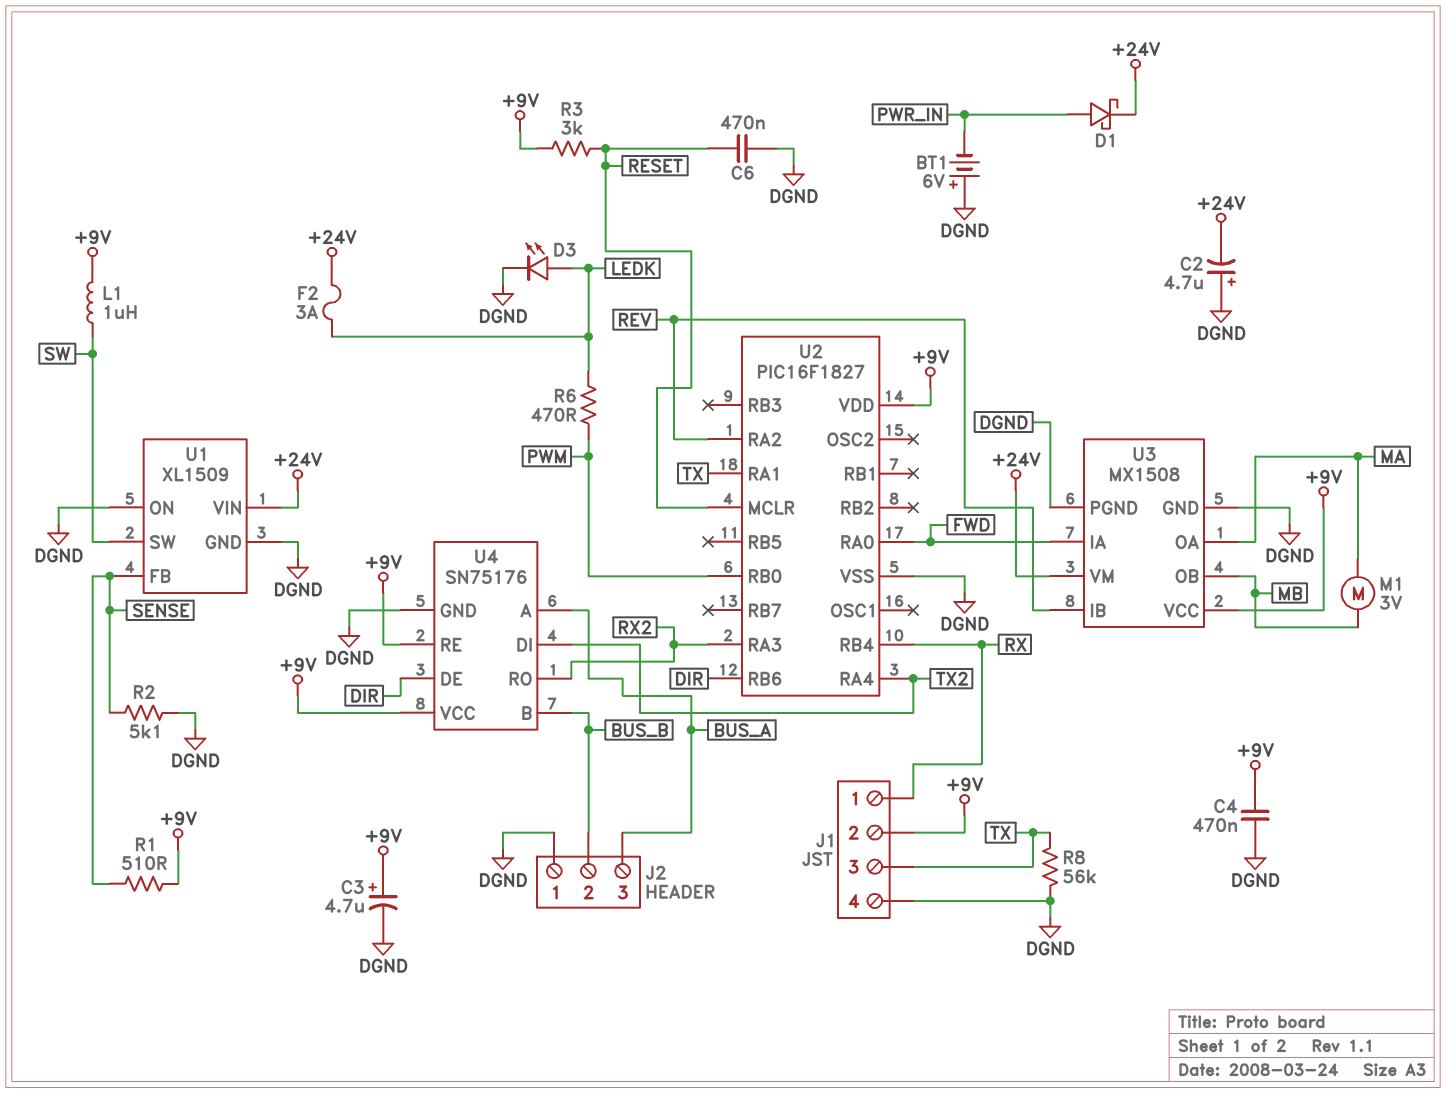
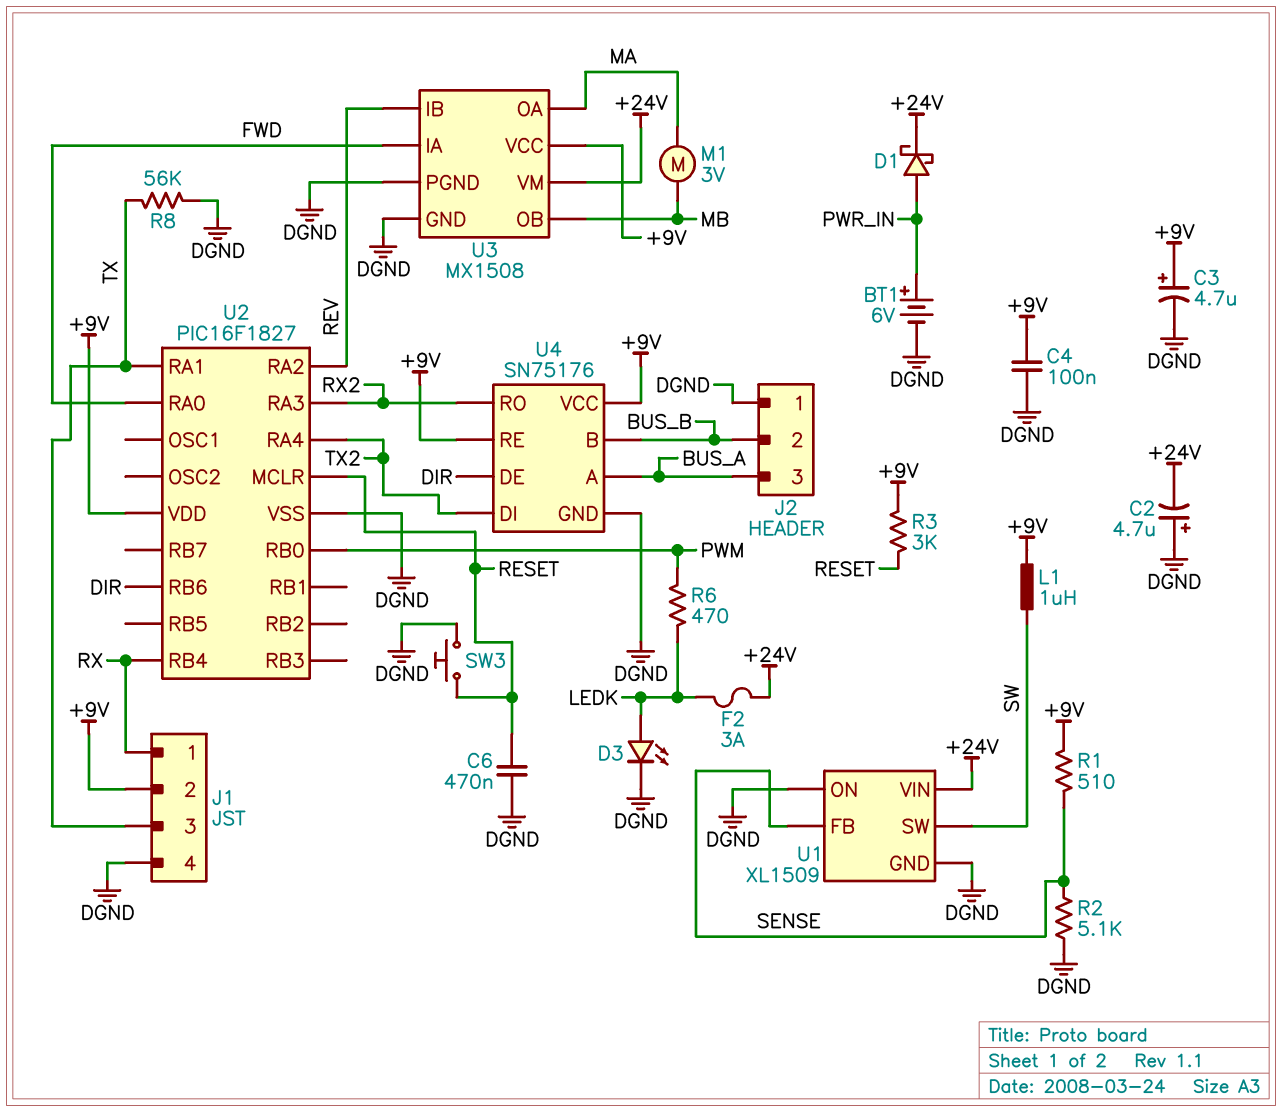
BT1: 6V (plus DGND, minus PWR_IN) -> 6V (plus PWR_IN, minus DGND)
C4: 470nF (+9V, DGND) -> 100nF (+9V, DGND)
SW3: none -> button (DGND, RESET)

